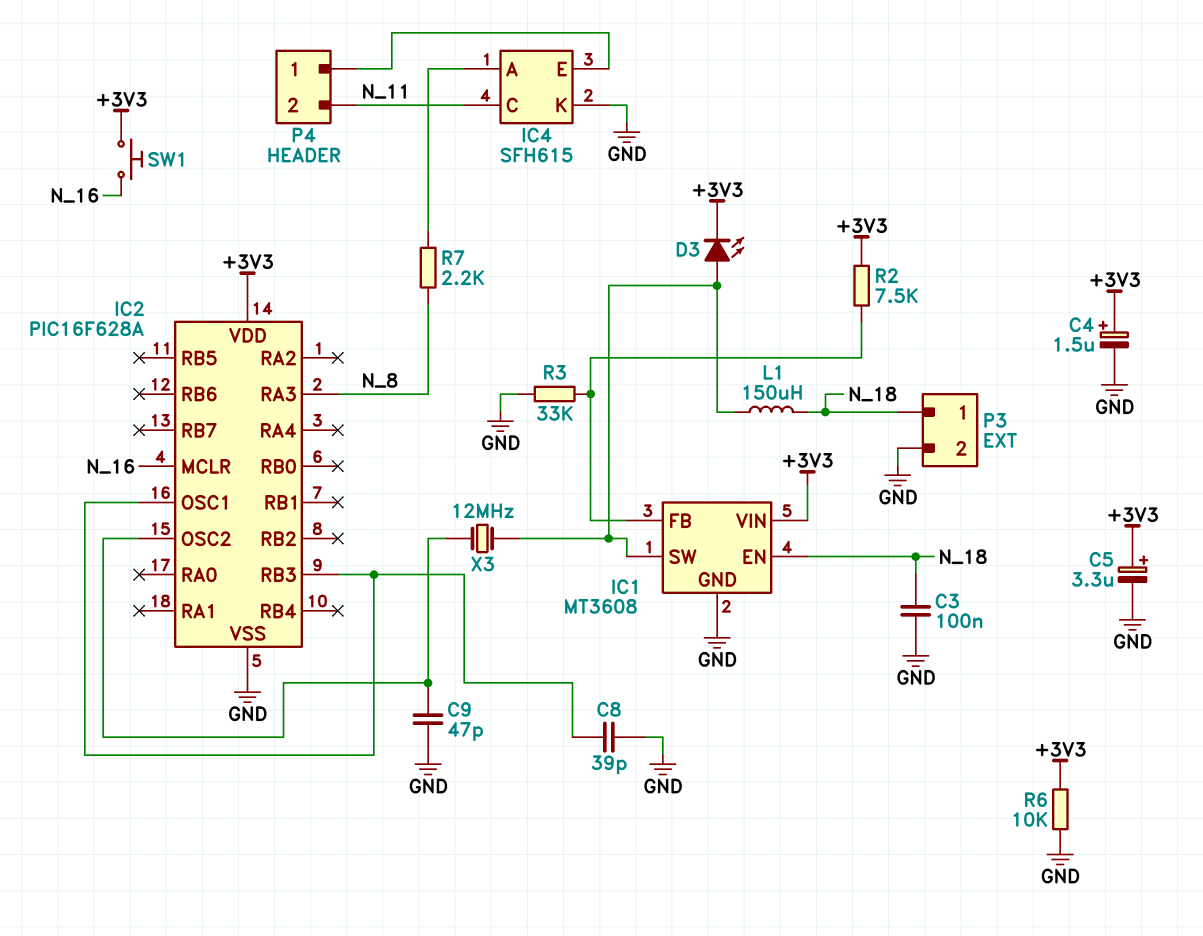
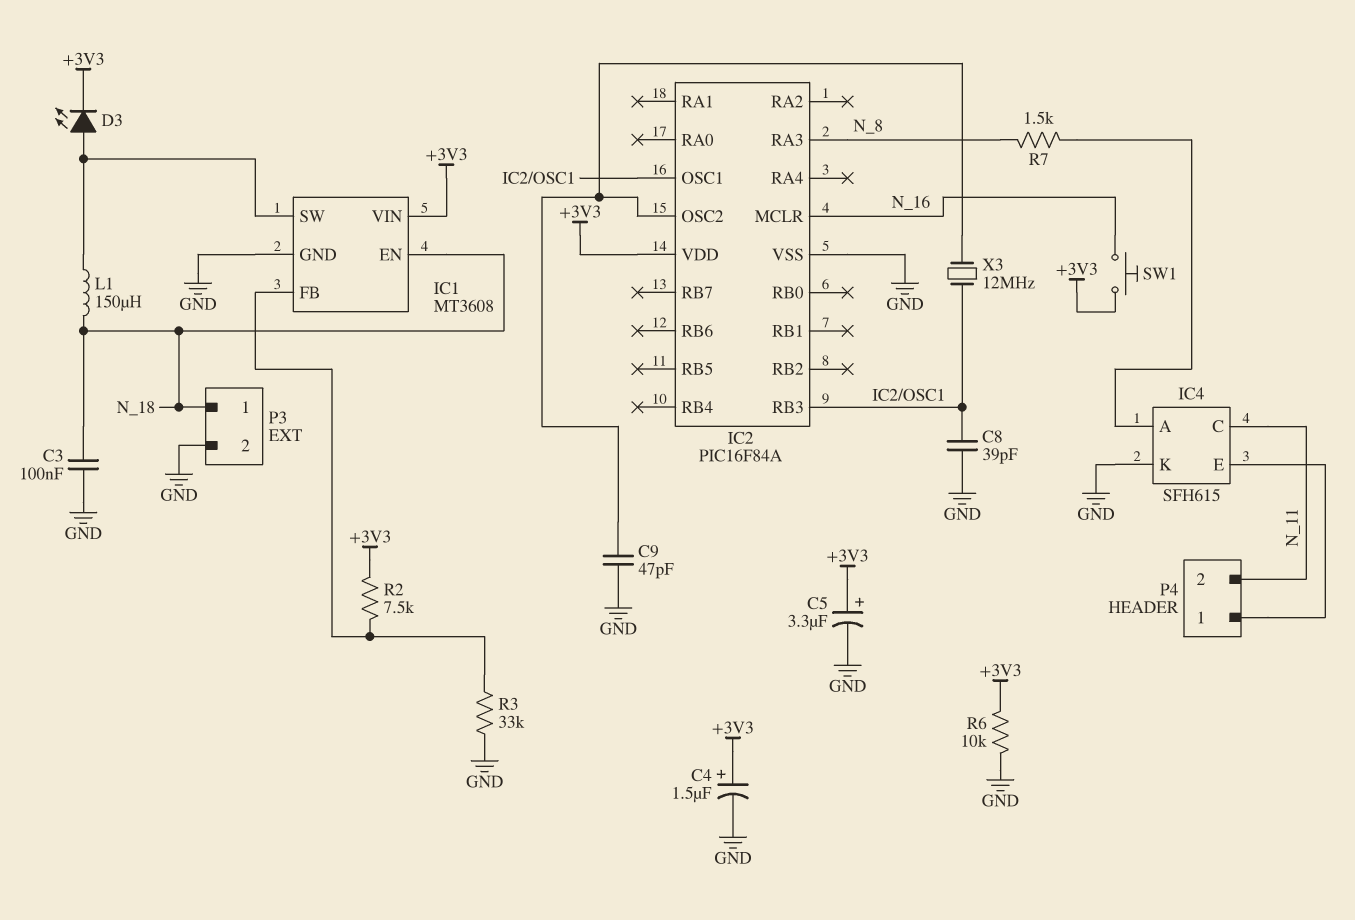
IC2: PIC16F628A -> PIC16F84A
R7: 2.2k (IC4/A, N_8) -> 1.5k (IC4/A, N_8)
X3: 12MHz (IC1/SW, IC2/OSC2) -> 12MHz (IC2/OSC1, IC2/OSC2)

